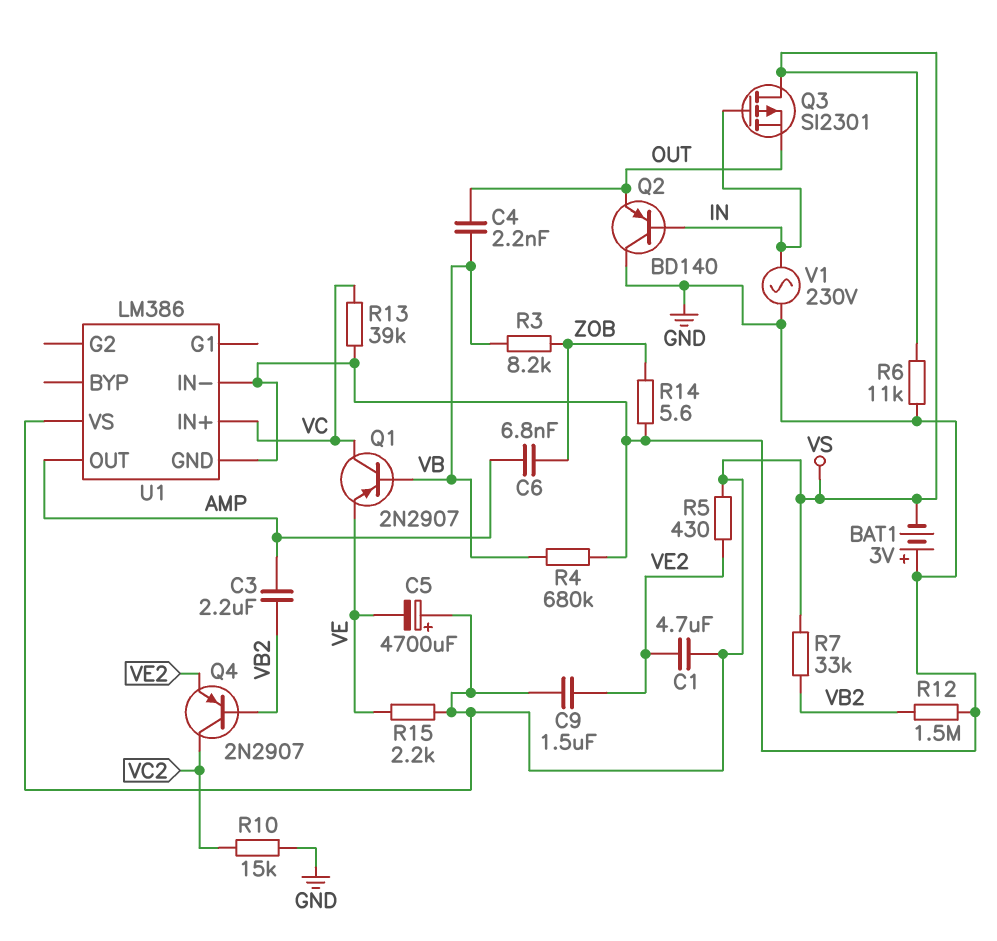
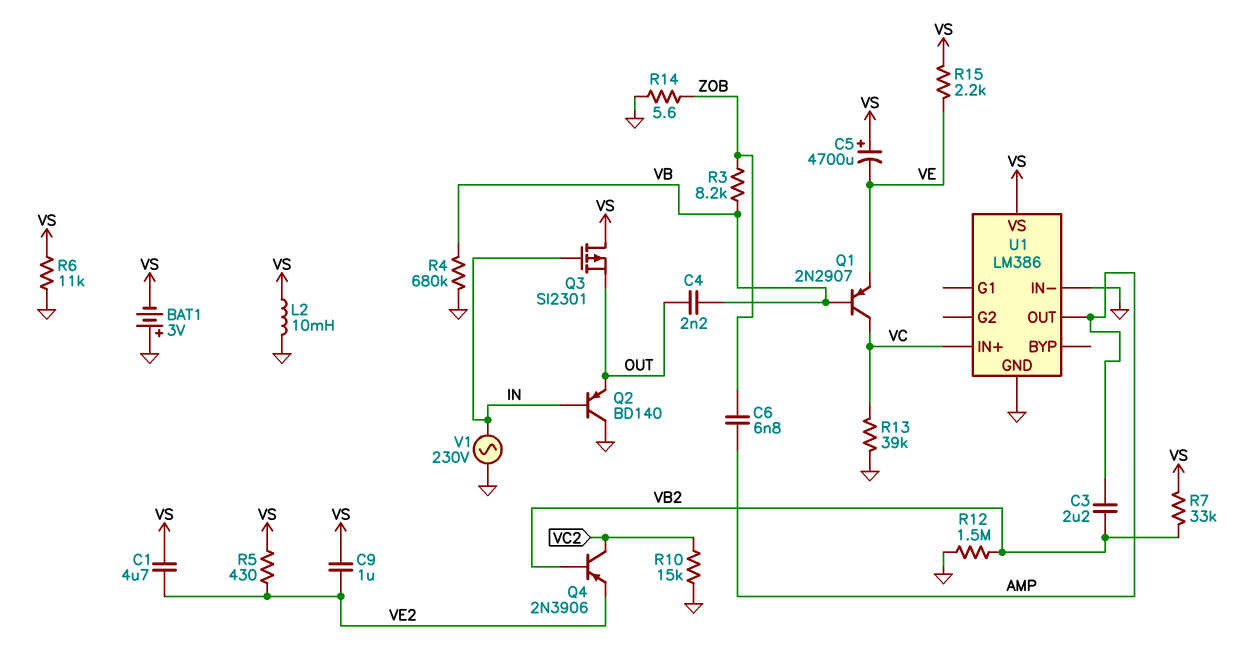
C9: 1.5uF (VE2, VS) -> 1uF (VE2, VS)
L2: none -> 10mH (GND, VS)
Q4: PNP 2N2907 (B VB2, C VC2, E VE2) -> PNP 2N3906 (B VB2, C VC2, E VE2)

